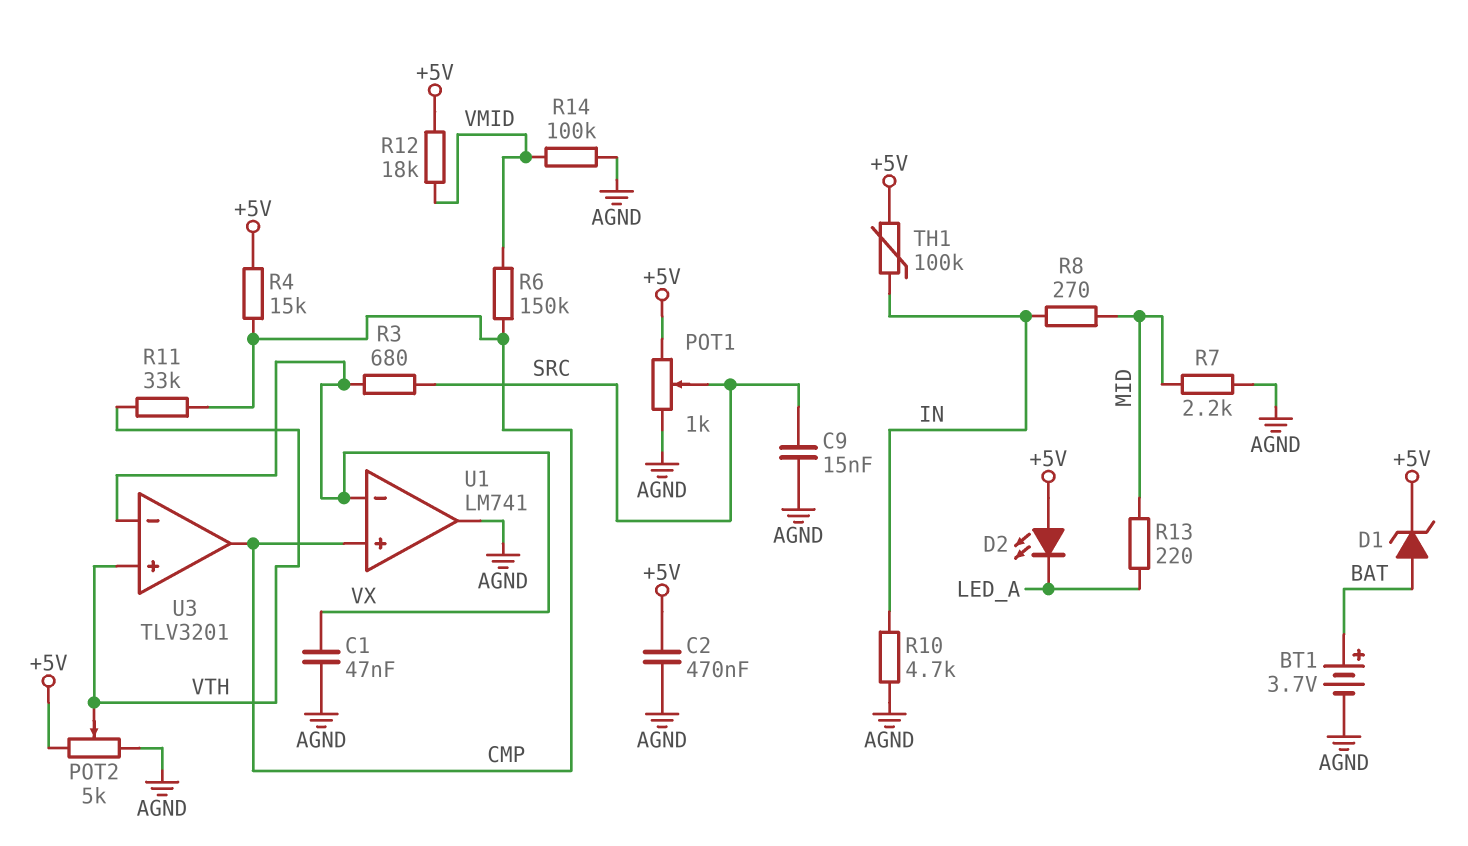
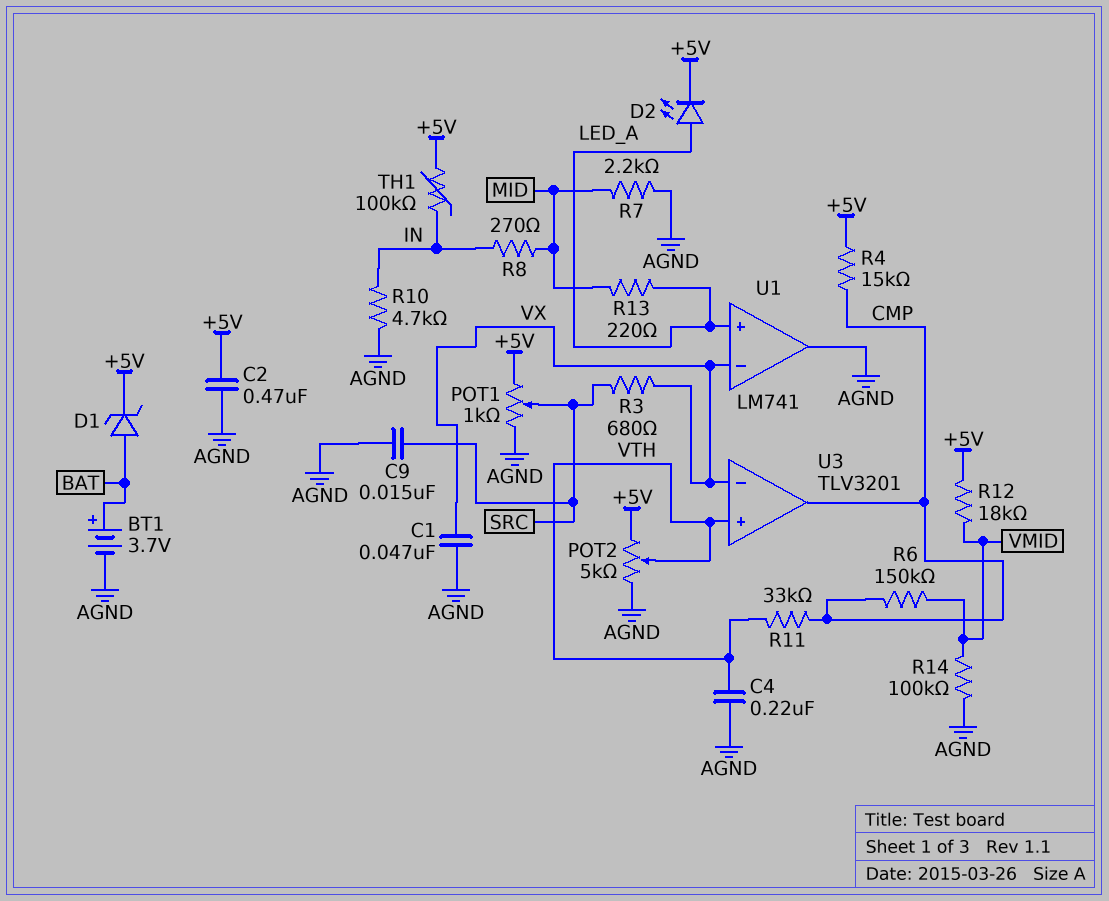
C4: none -> 220nF (AGND, VTH)
D2: LED (A +5V, K LED_A) -> LED (A LED_A, K +5V)
U1 pin in+: CMP -> LED_A

